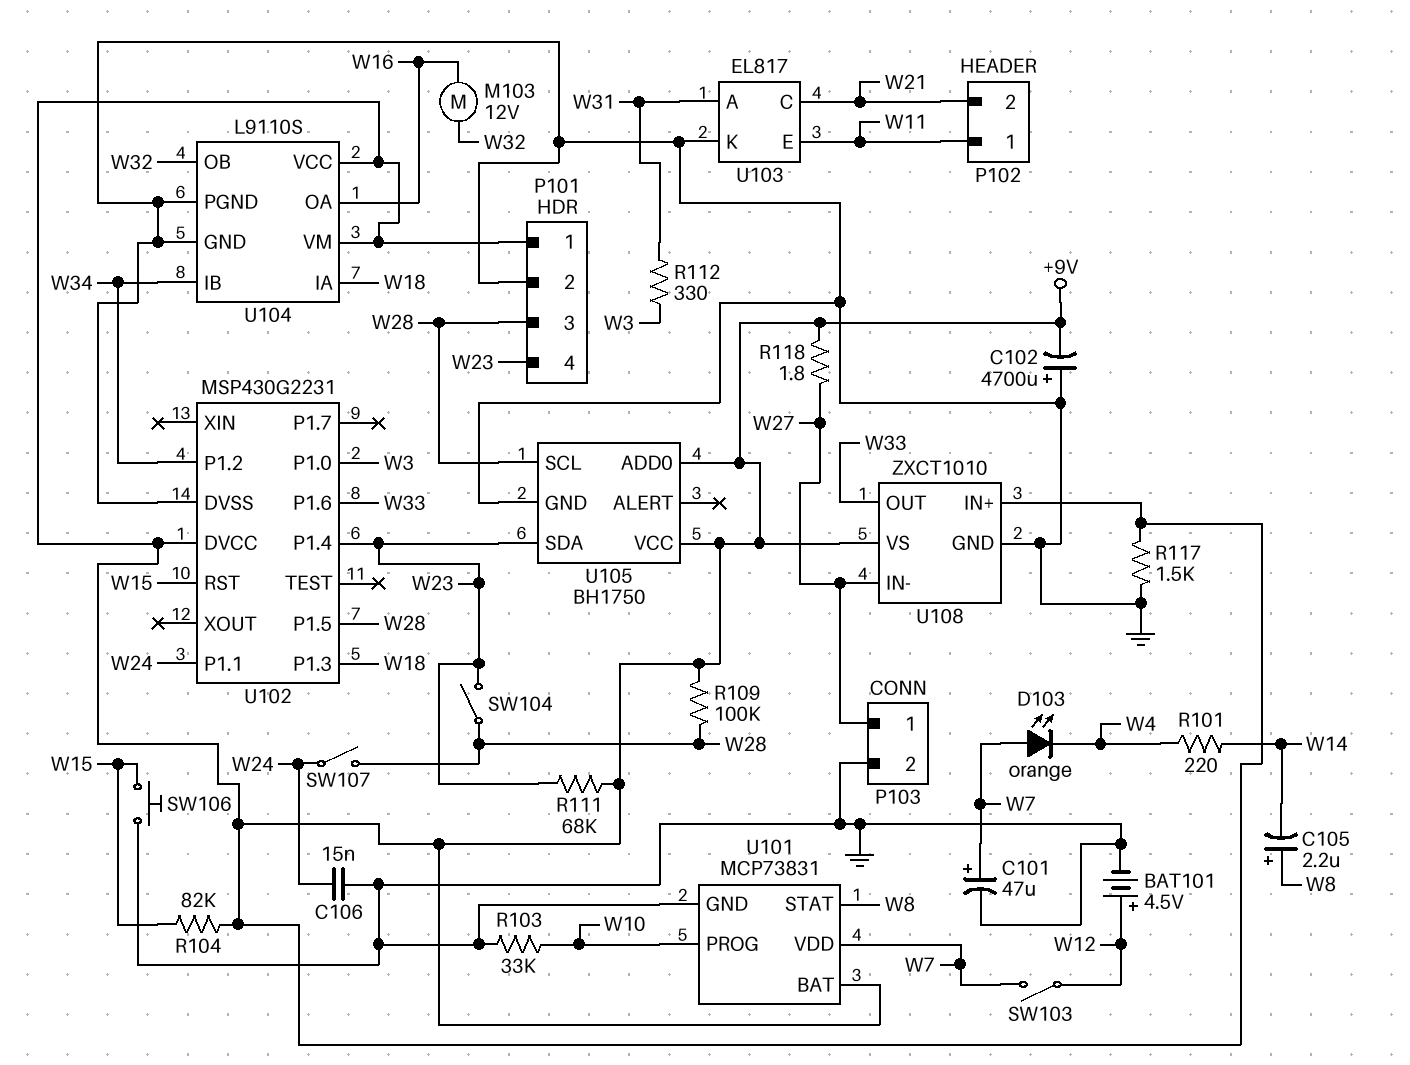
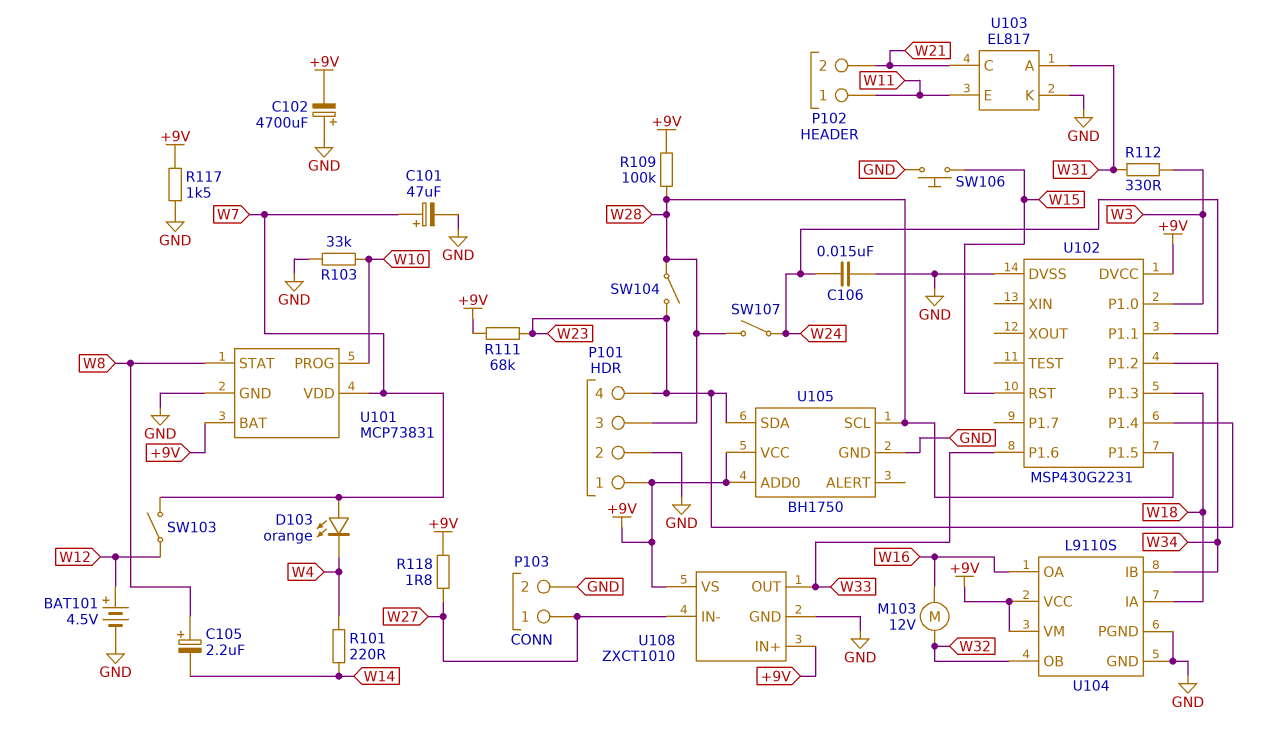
R104: 82k (+9V, W15) -> none

